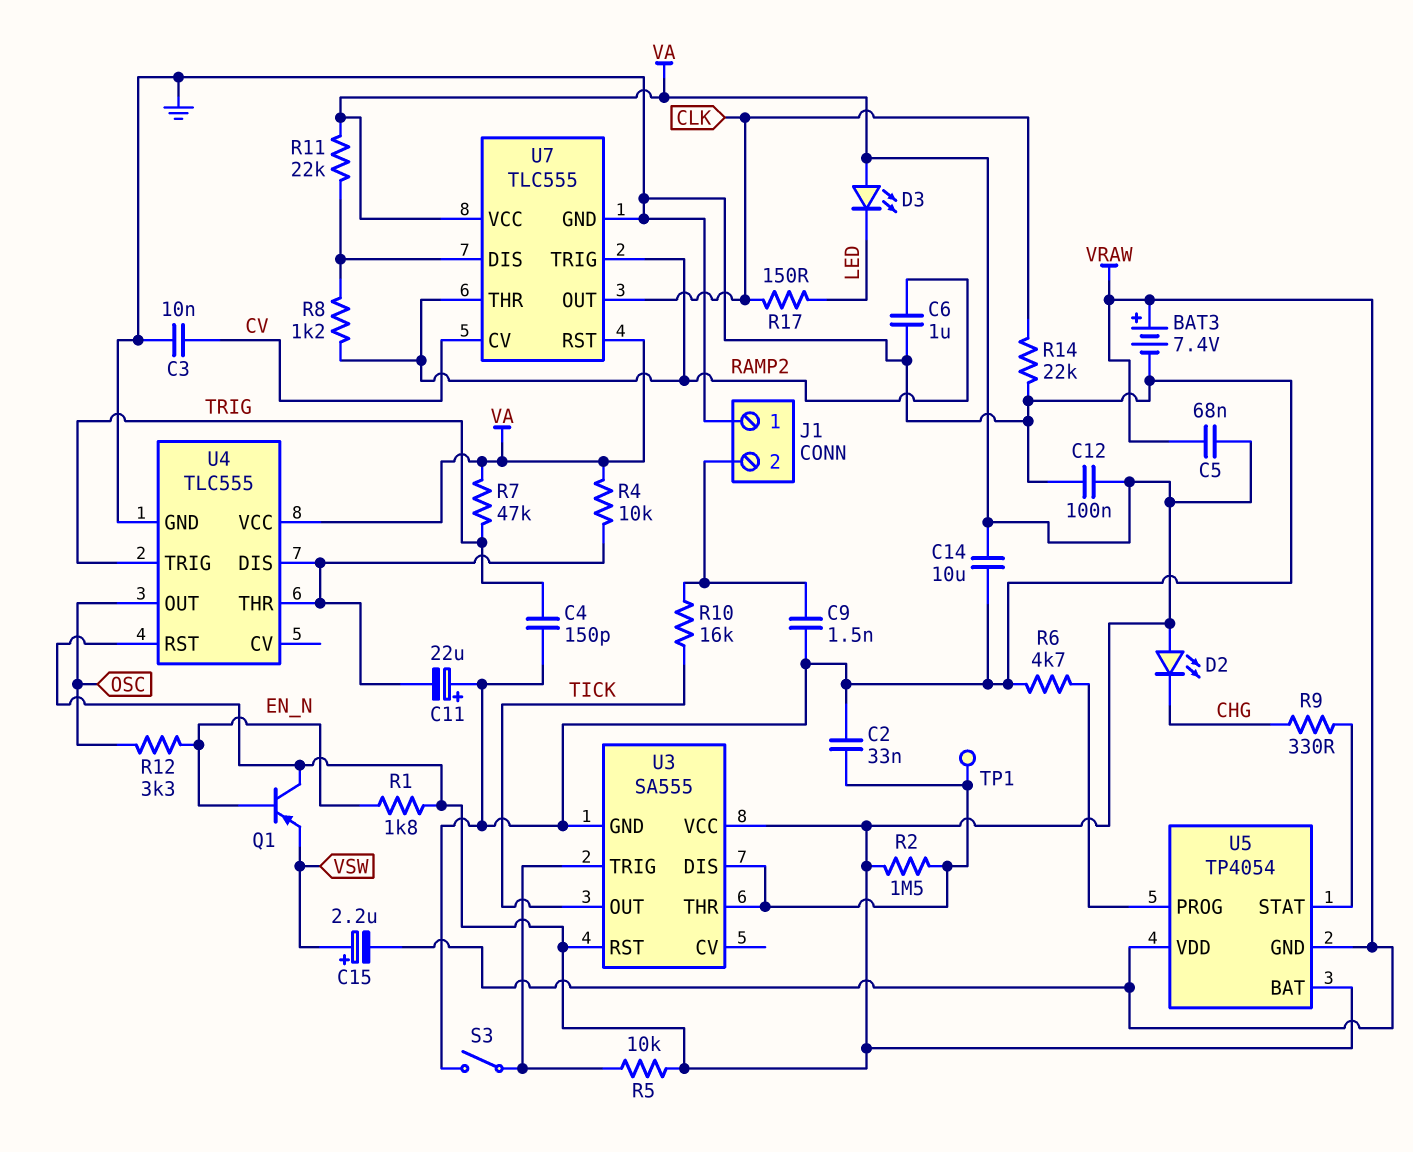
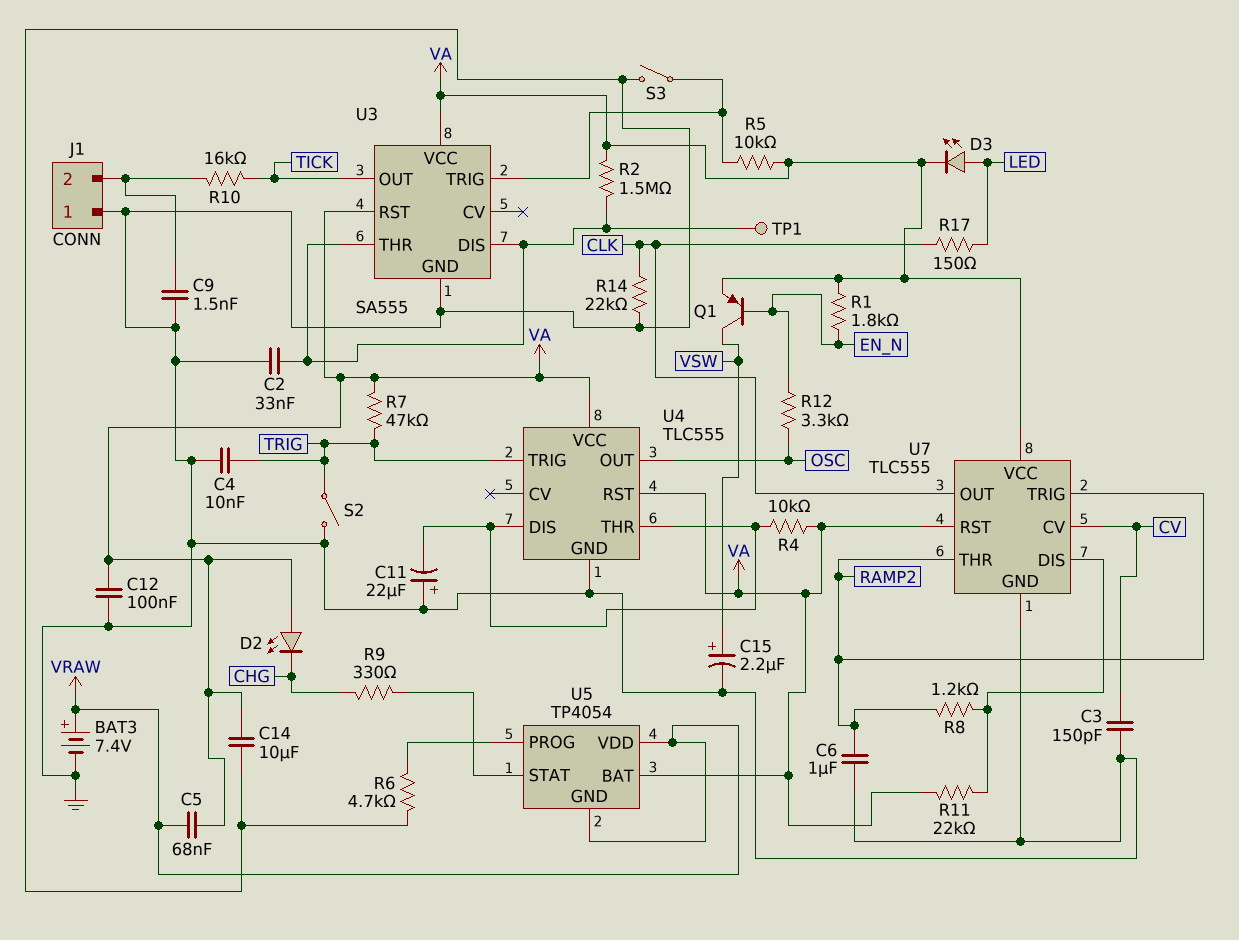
C3: 10nF (CV, GND) -> 150pF (CV, GND)
C4: 150pF (GND, TRIG) -> 10nF (GND, TRIG)
C15: 2.2uF (plus VSW, minus VRAW) -> 2.2uF (plus VSW, minus GND)
D3: LED (A VA, K LED) -> LED (A LED, K VA)
Q1: PNP (B EN_N, C VA, E VSW) -> PNP (B EN_N, C VSW, E VA)
S2: none -> switch (GND, TRIG)

